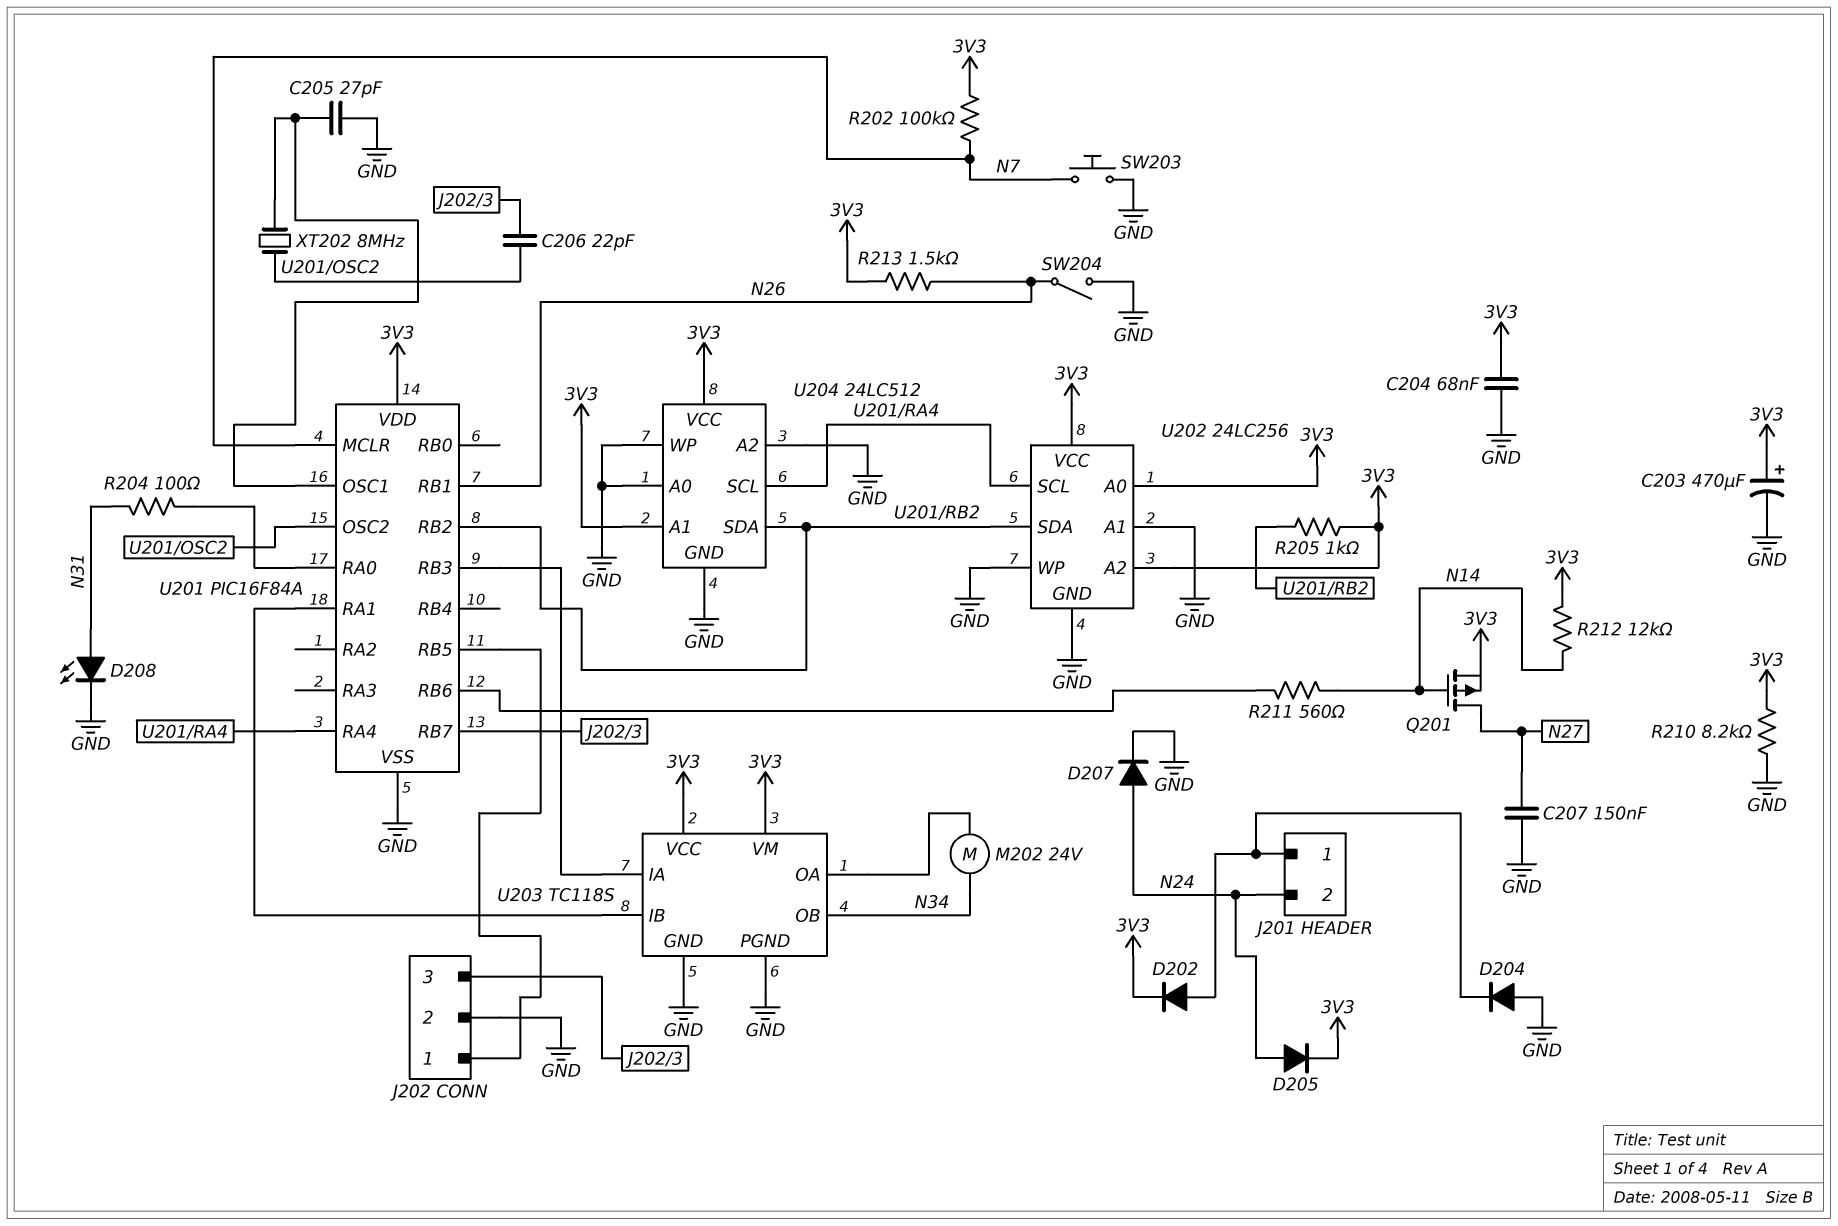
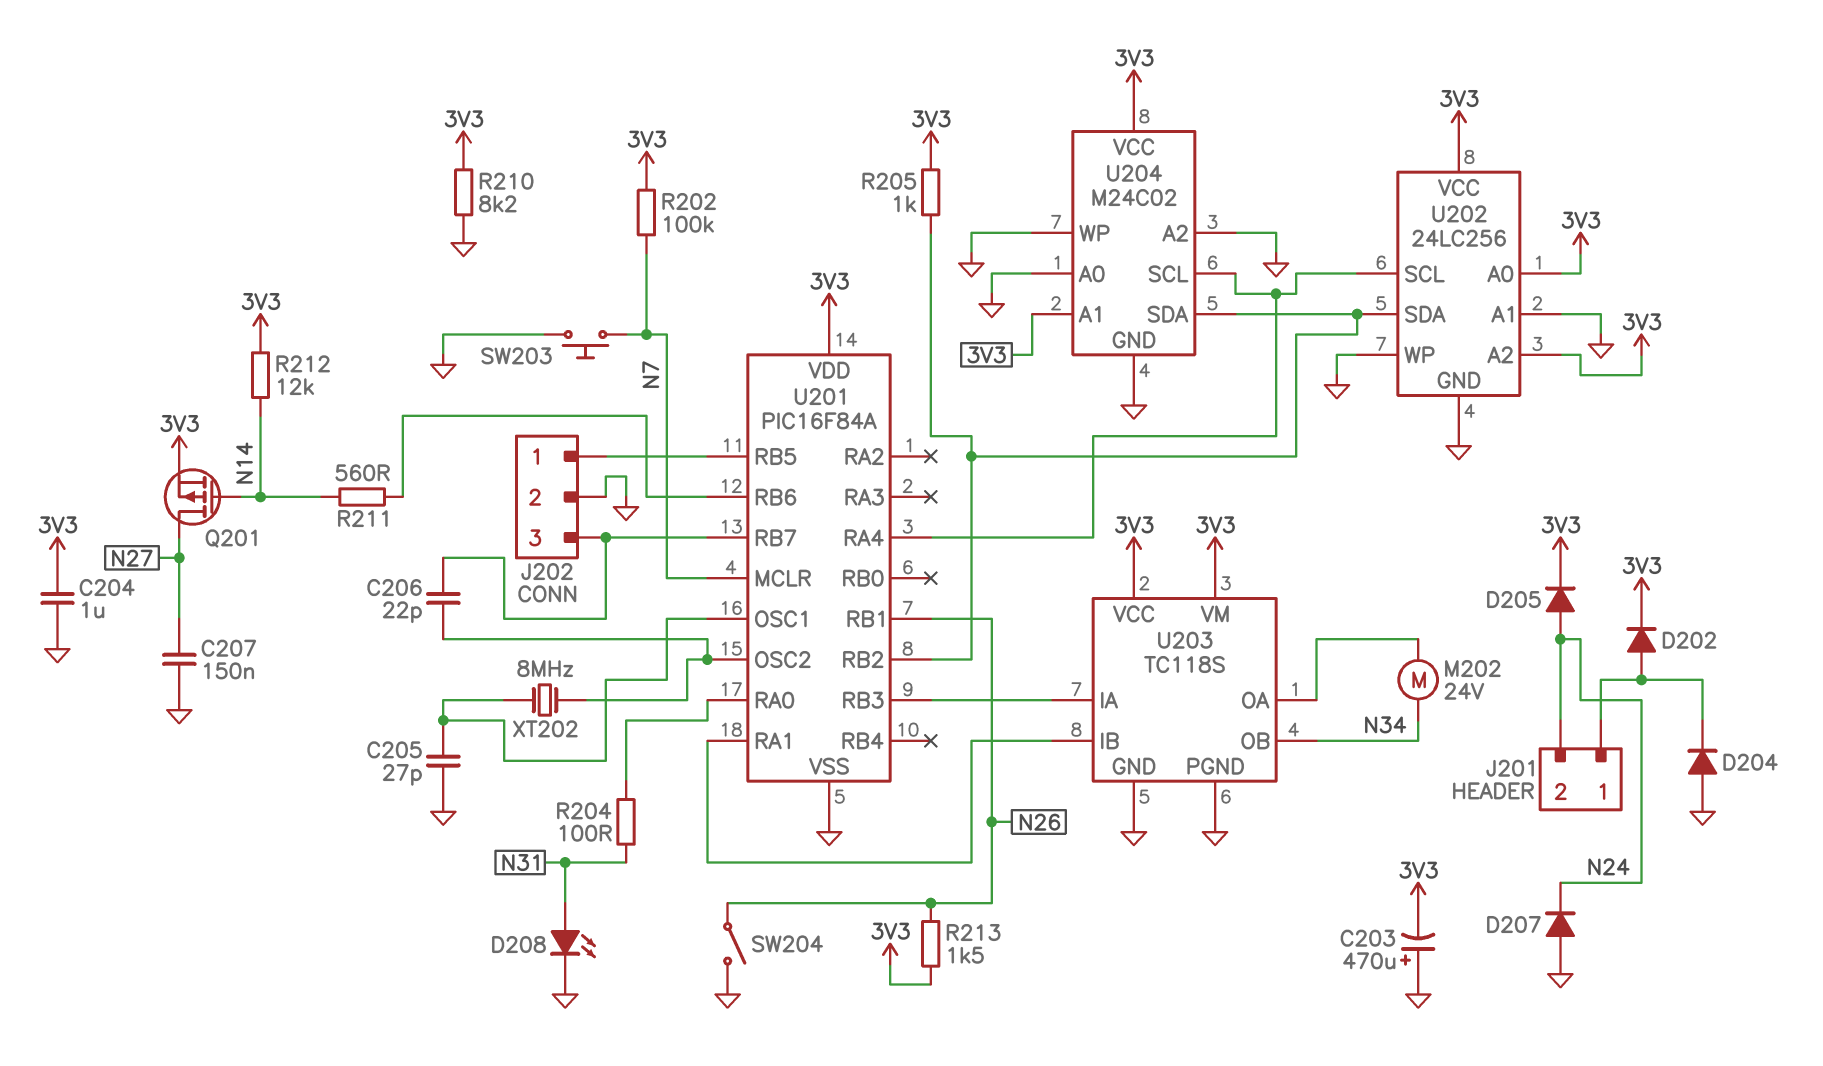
C203: 470uF (plus 3V3, minus GND) -> 470uF (plus GND, minus 3V3)
C204: 68nF (3V3, GND) -> 1uF (3V3, GND)
D207: diode (A N24, K GND) -> diode (A GND, K N24)
U204: 24LC512 -> M24C02

